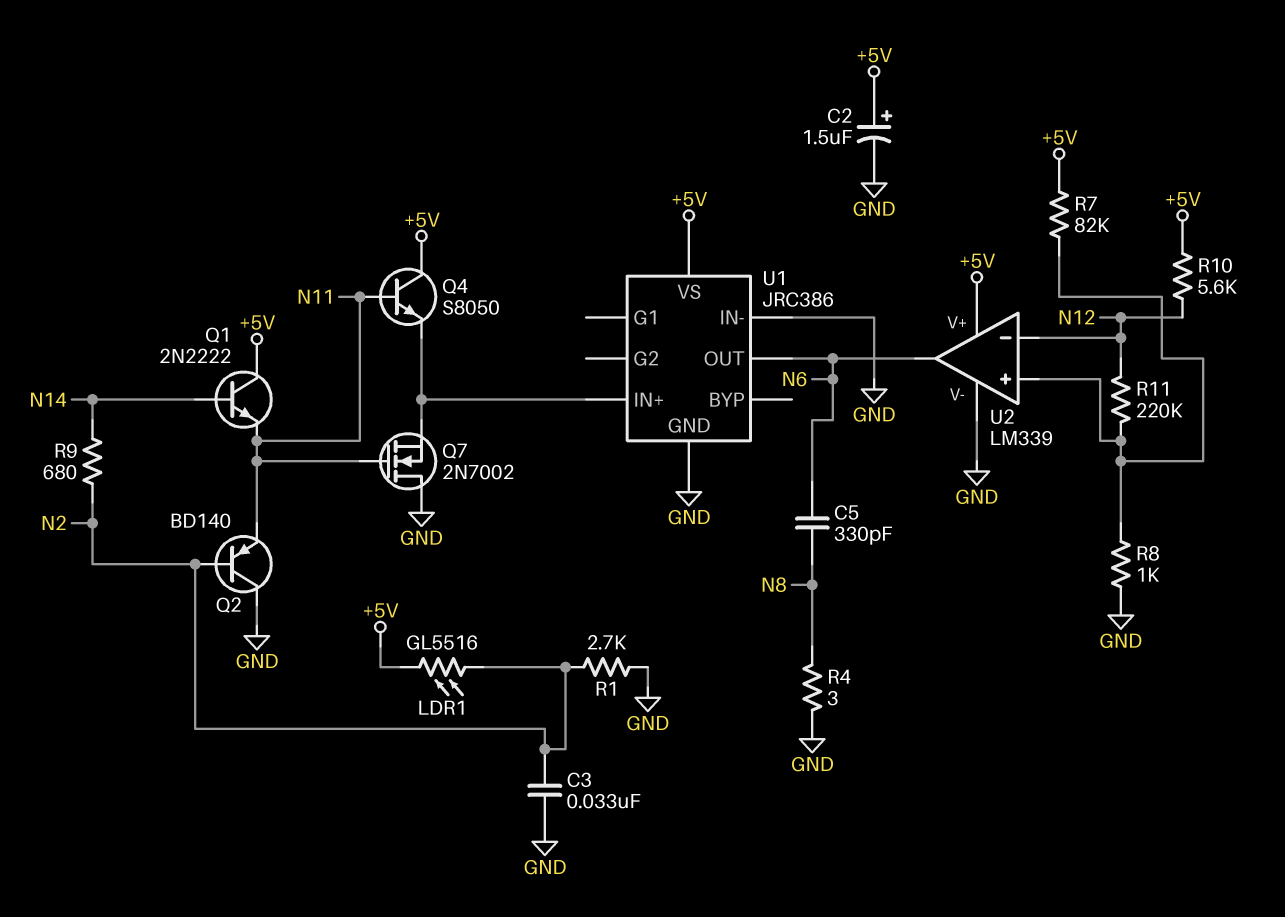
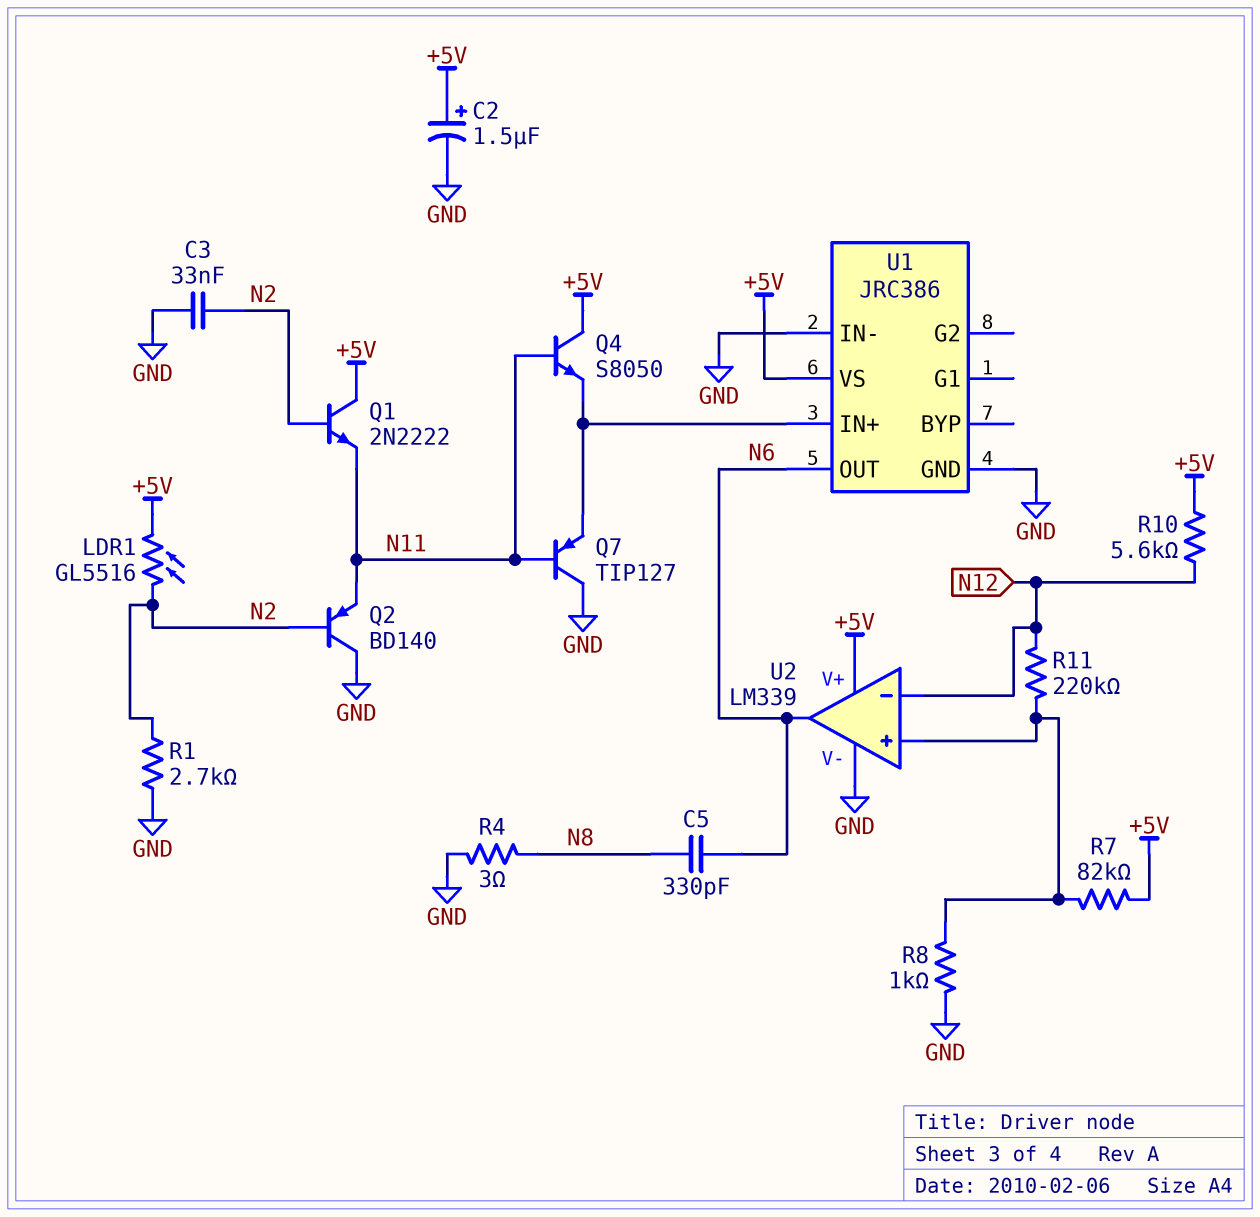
Q1: NPN 2N2222 (B N14, C +5V, E N11) -> NPN 2N2222 (B N2, C +5V, E N11)
Q7: NMOS 2N7002 (G N11, D GND, S U1/IN+) -> PNP TIP127 (B N11, C GND, E U1/IN+)
R9: 680 (N2, N14) -> none

